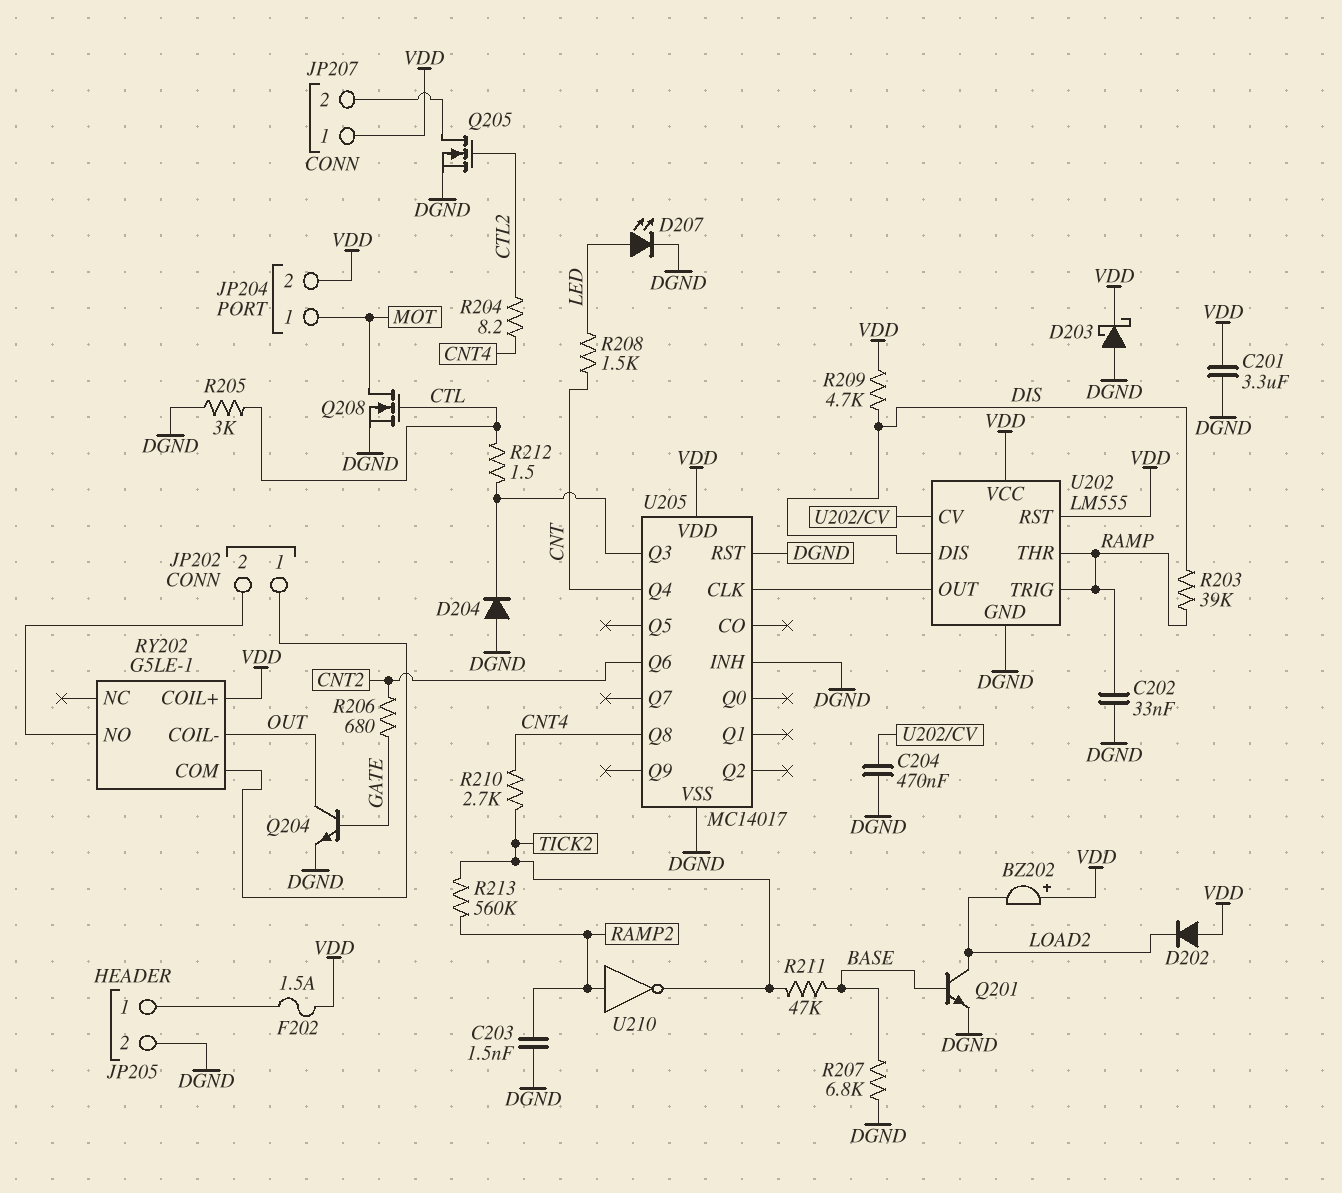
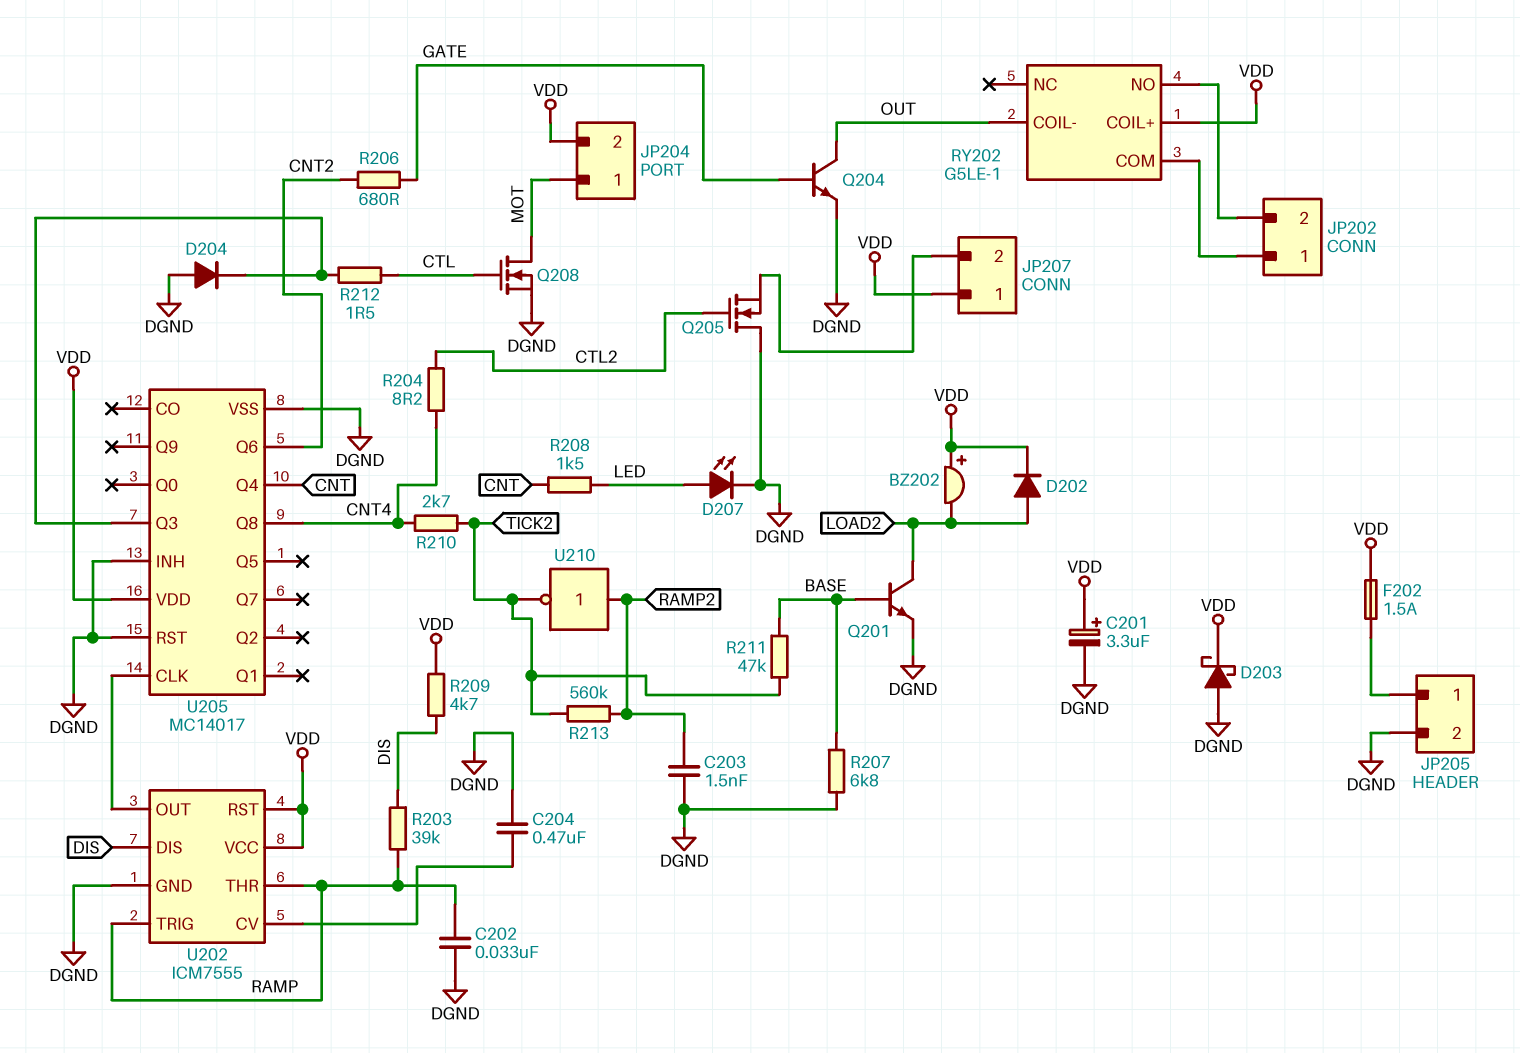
C201: 3.3uF (DGND, VDD) -> 3.3uF (plus VDD, minus DGND)
D202: diode (A VDD, K LOAD2) -> diode (A LOAD2, K VDD)
Q205: NMOS (G CTL2, D JP207/2, S DGND) -> NMOS (G CTL2, D DGND, S JP207/2)
R205: 3k (CTL, DGND) -> none
U202: LM555 -> ICM7555

